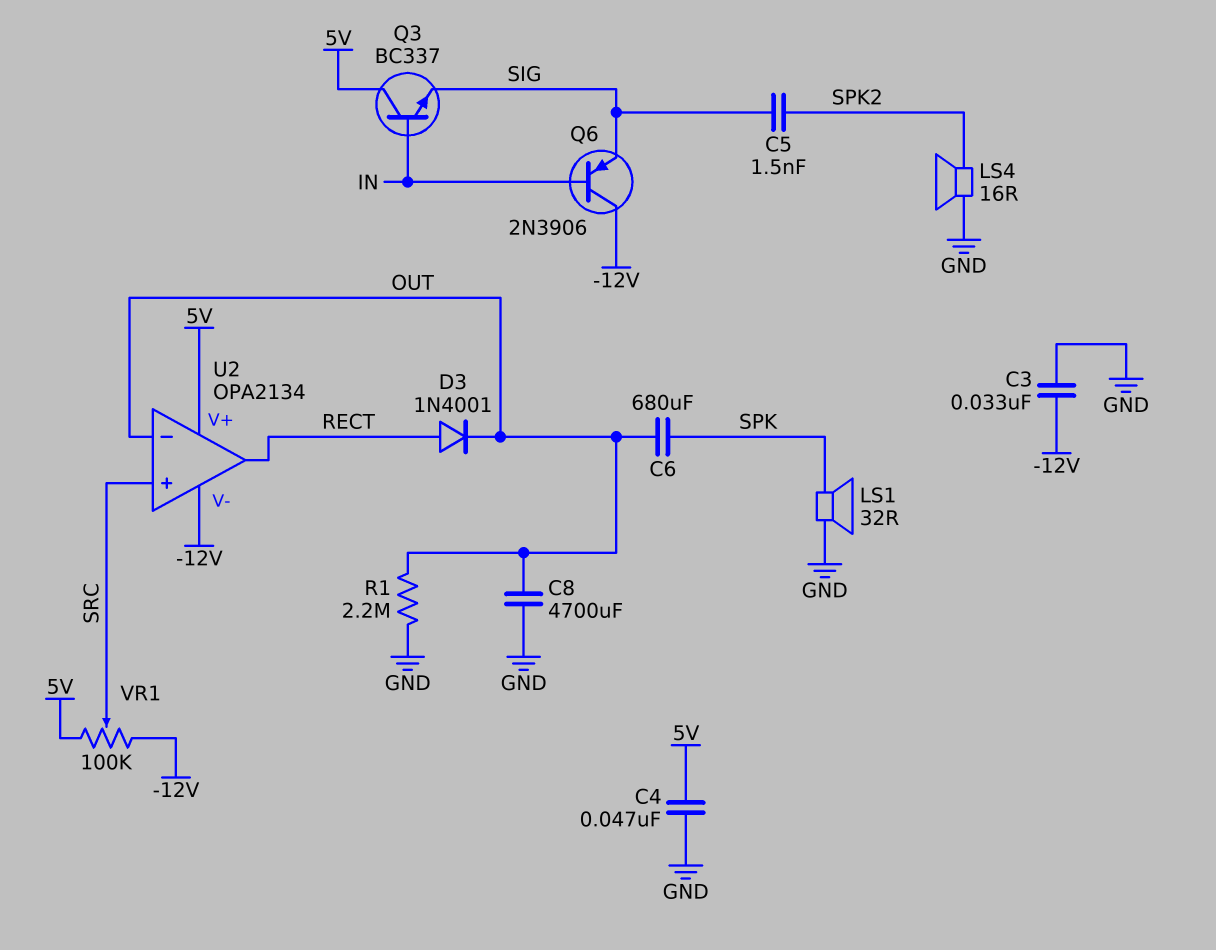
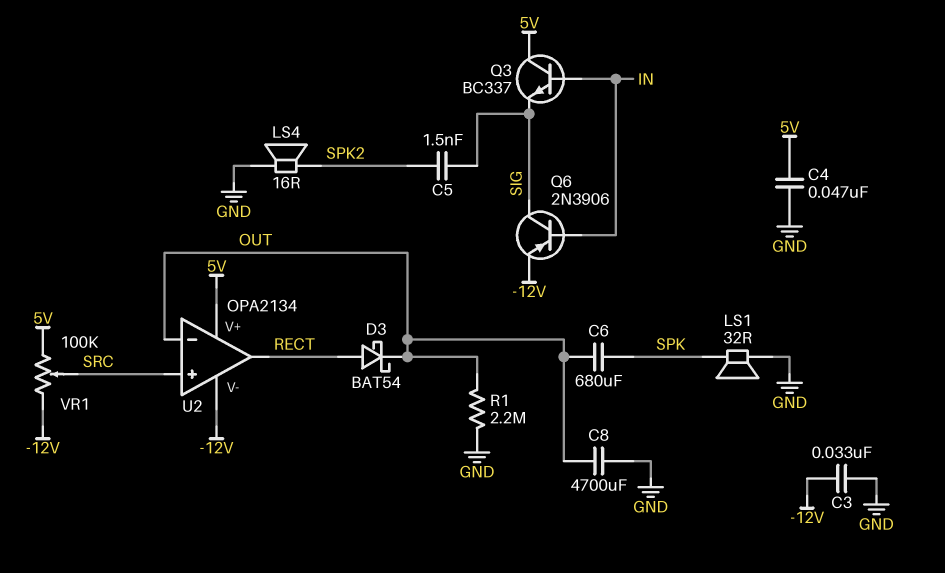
D3: diode 1N4001 (A RECT, K OUT) -> schottky BAT54 (A RECT, K OUT)
Q6: PNP 2N3906 (B IN, C -12V, E SIG) -> PNP 2N3906 (B IN, C SIG, E -12V)

